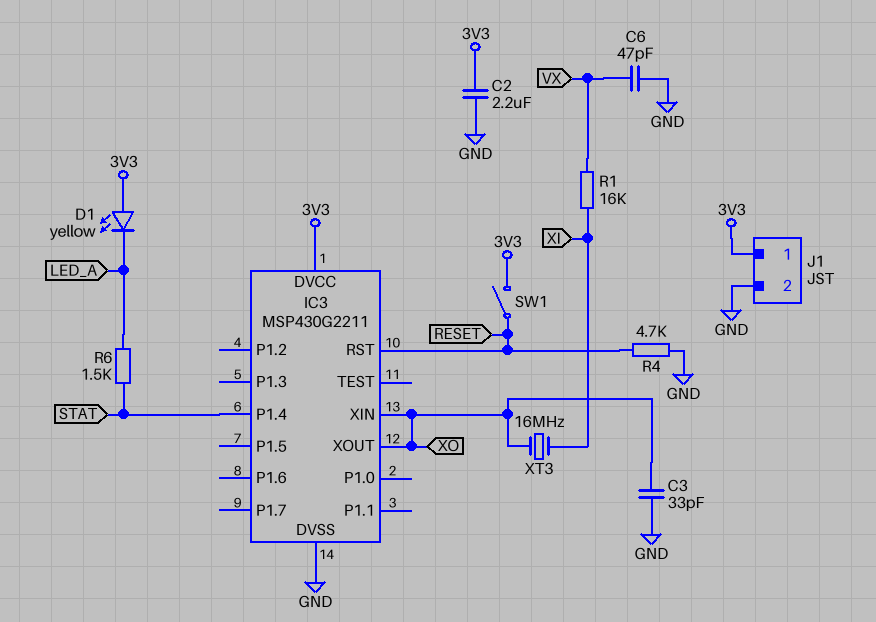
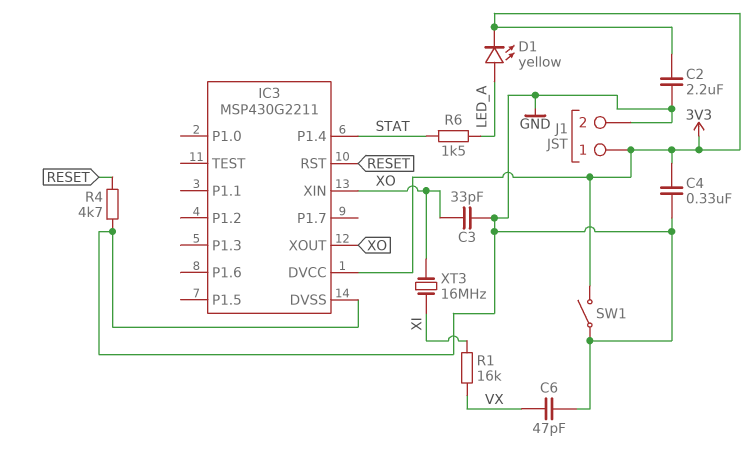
C4: none -> 330nF (3V3, GND)
D1: LED yellow (A 3V3, K LED_A) -> LED yellow (A LED_A, K 3V3)
SW1: switch (3V3, RESET) -> switch (3V3, GND)

